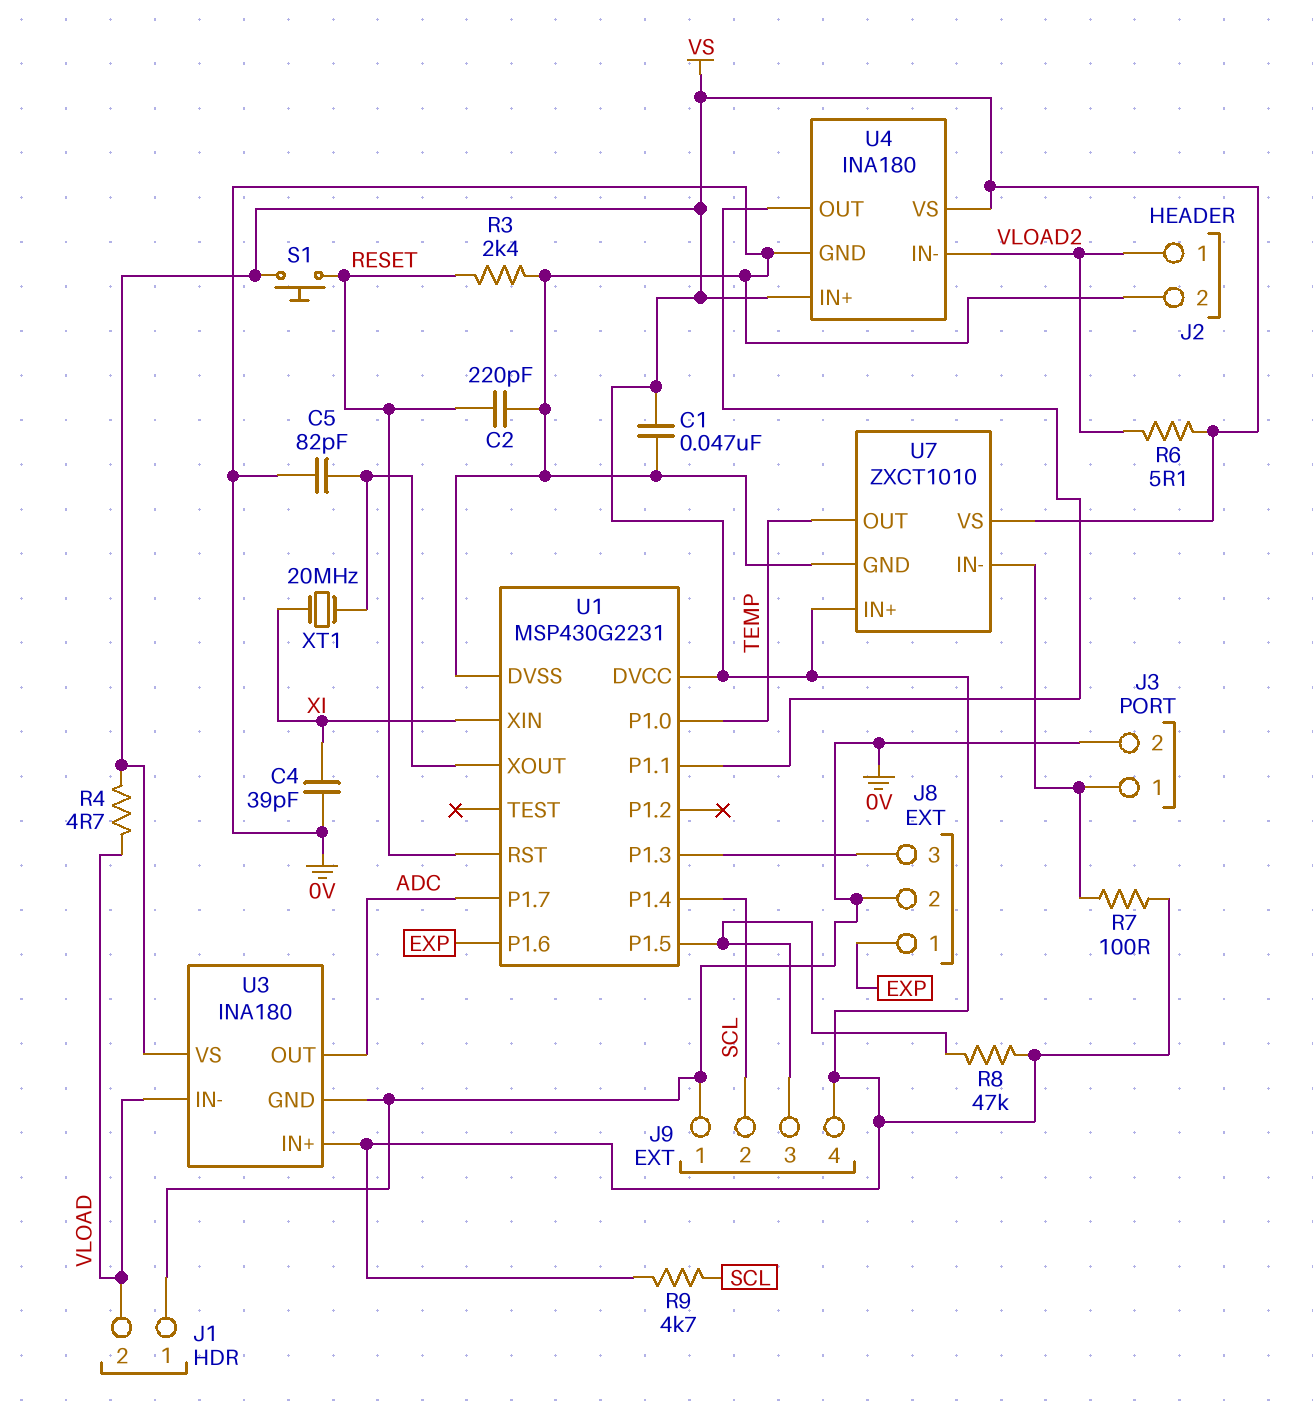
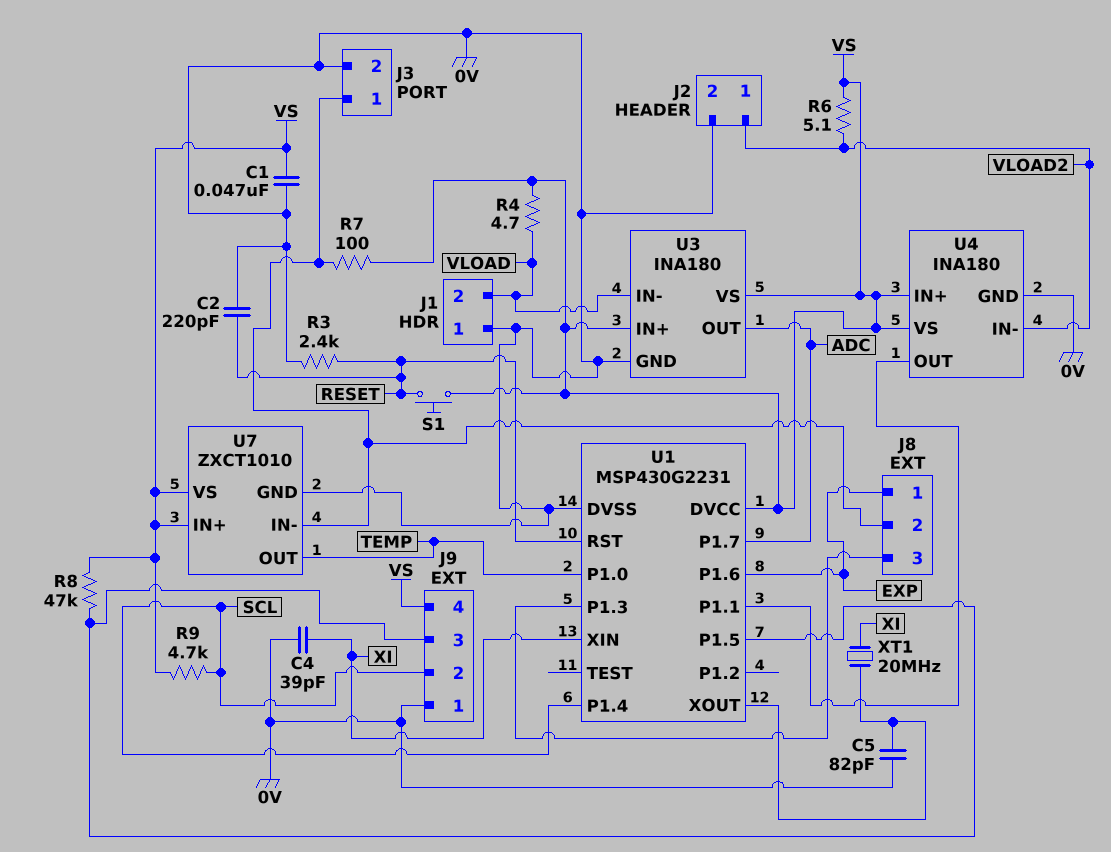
J8 pin 2: 0V -> J3/1

